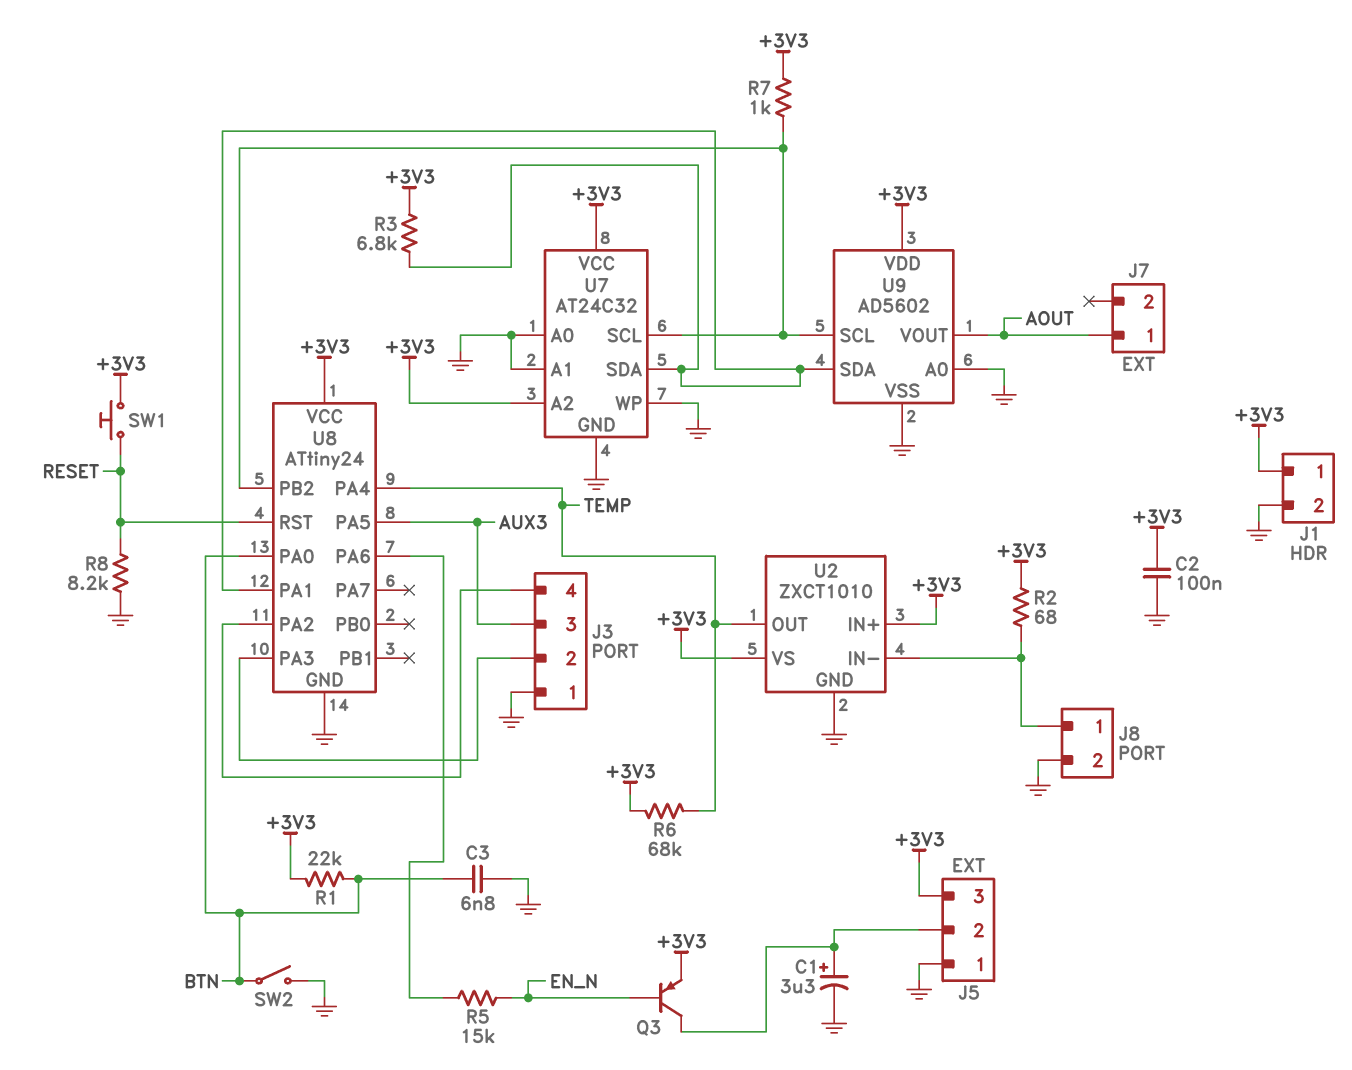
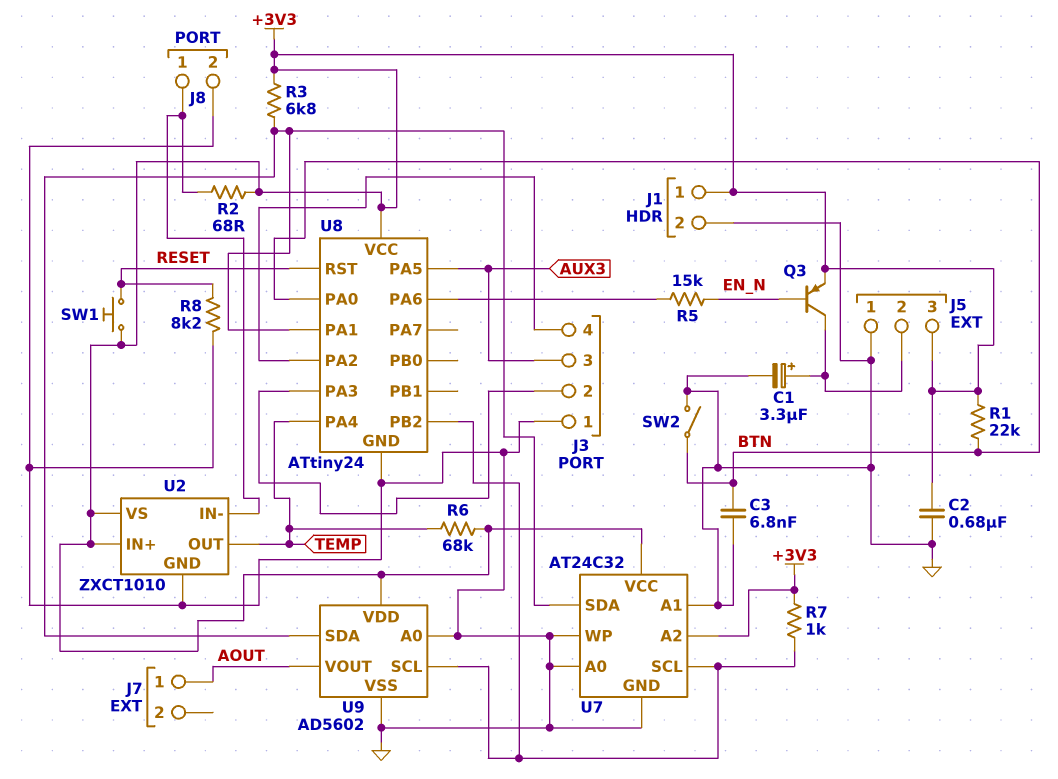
C2: 100nF (+3V3, GND) -> 680nF (+3V3, GND)

